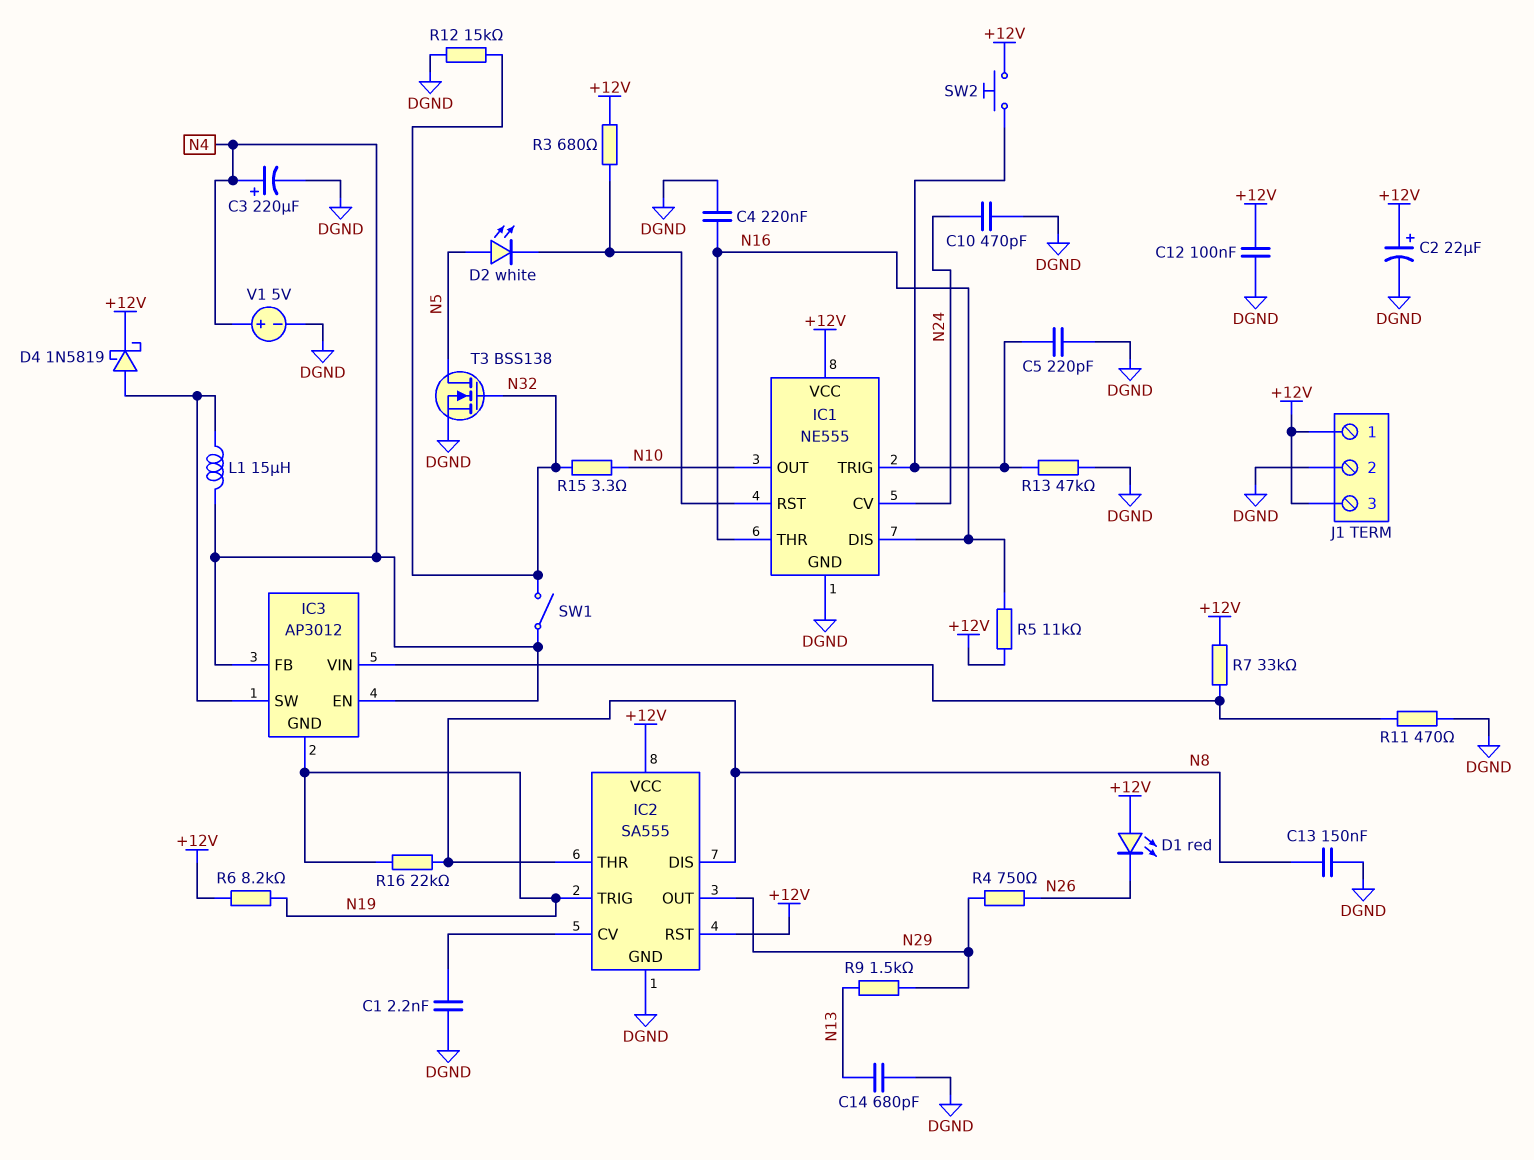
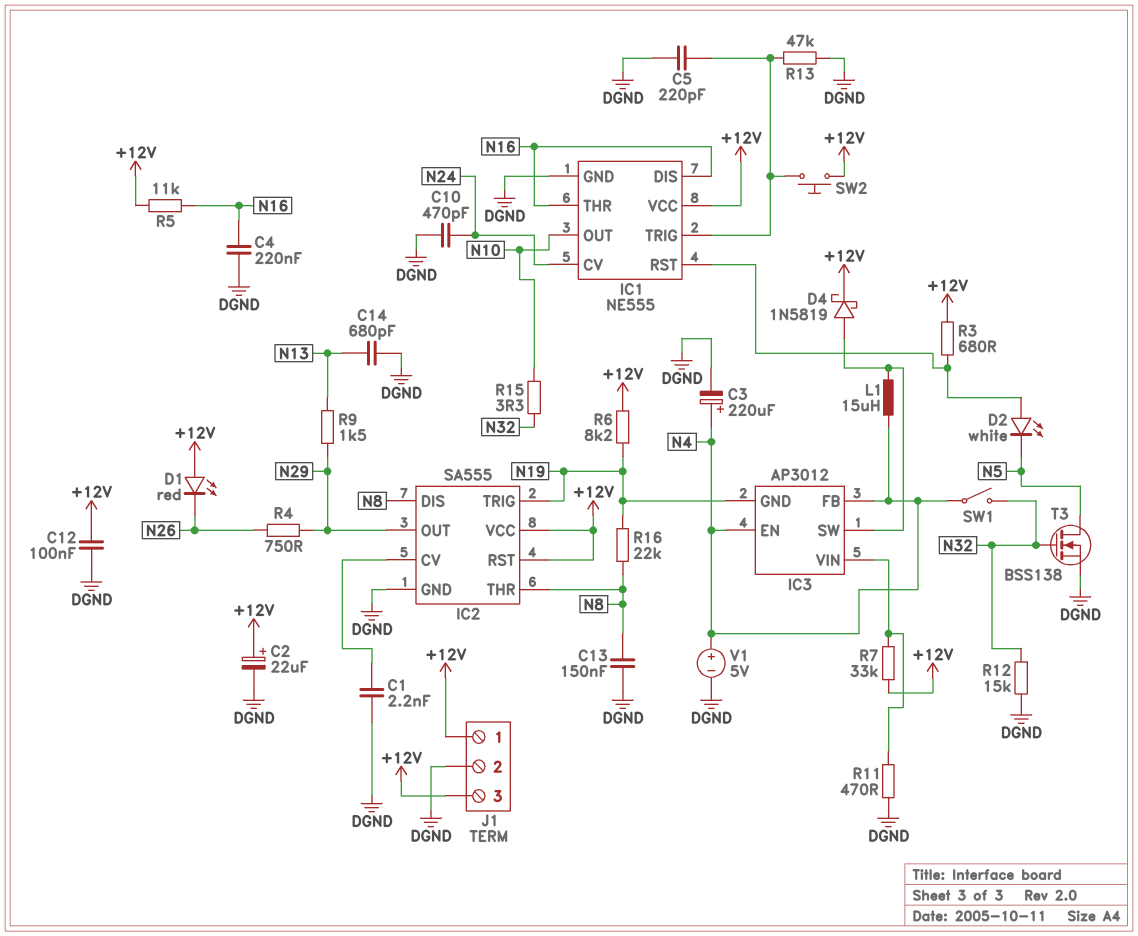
D2: LED white (A N5, K IC1/RST) -> LED white (A IC1/RST, K N5)

